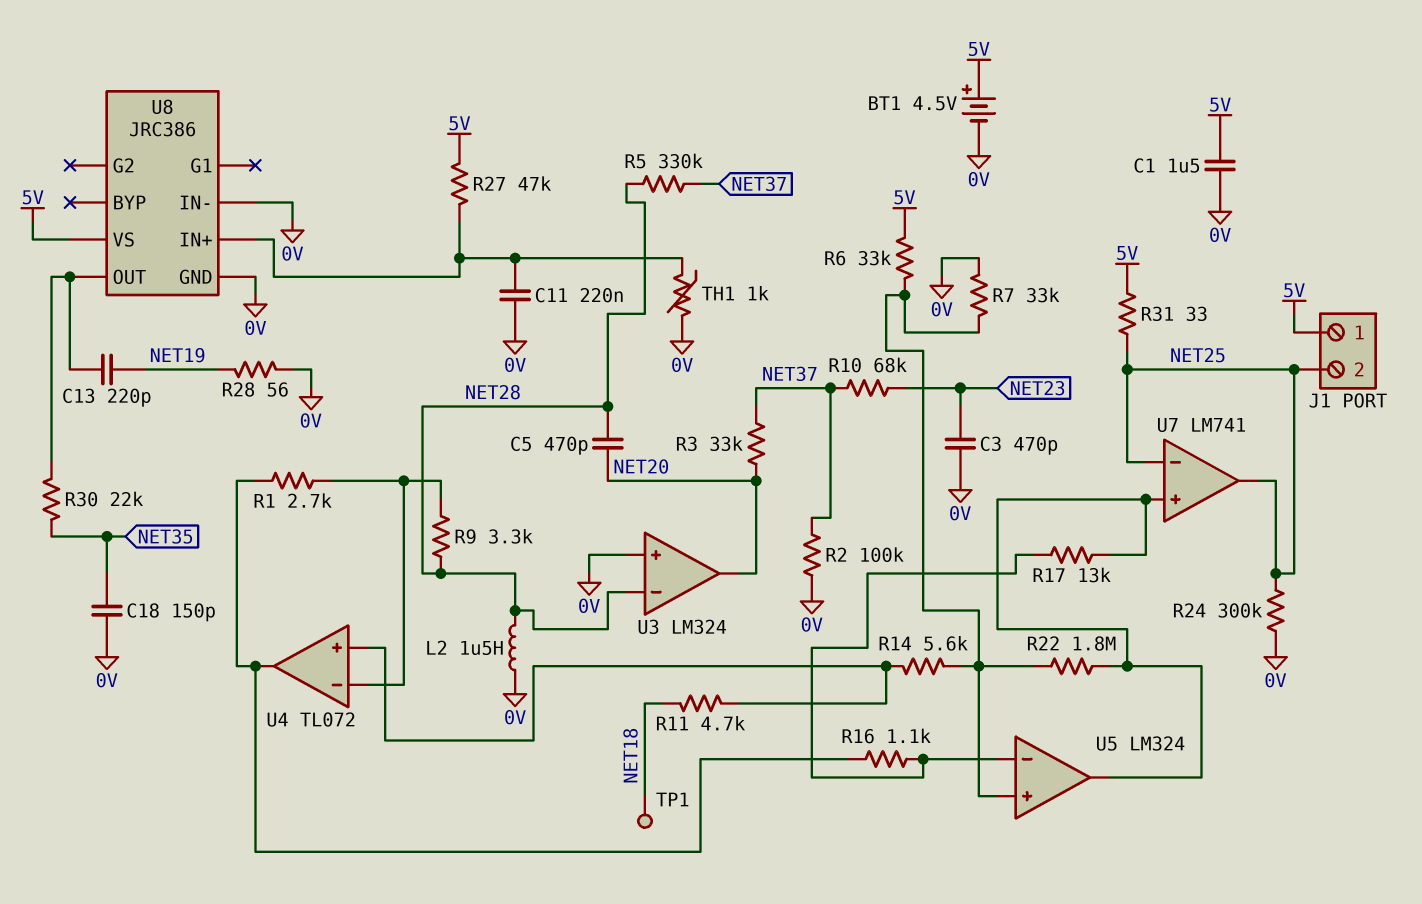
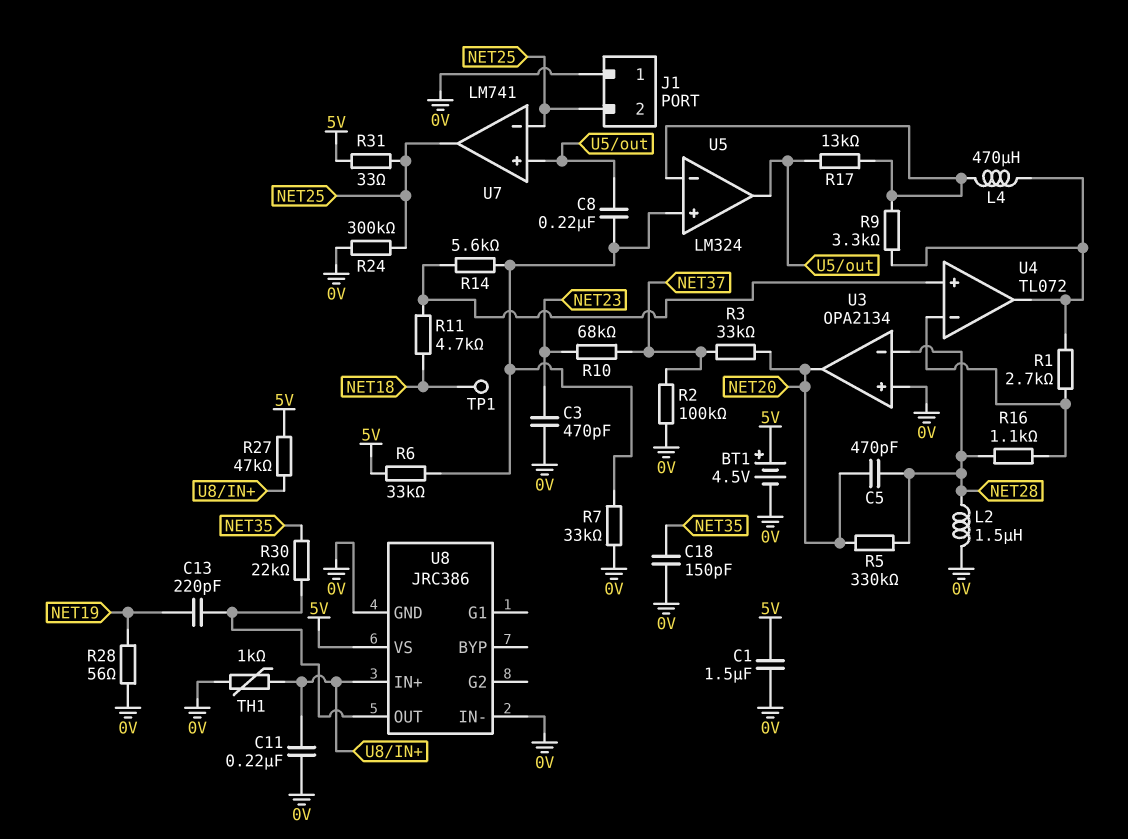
C8: none -> 220nF (U5/in+, U5/out)
J1 pin 1: 5V -> 0V
L4: none -> 470uH (U4/out, U5/in-)
R5: 330k (NET28, NET37) -> 330k (NET20, NET28)
R9: 3.3k (NET28, U4/in-) -> 3.3k (U4/out, U5/in-)
R16: 1.1k (U4/out, U5/in-) -> 1.1k (NET28, U4/in-)
R22: 1.8M (U5/in+, U5/out) -> none
U3: LM324 -> OPA2134

